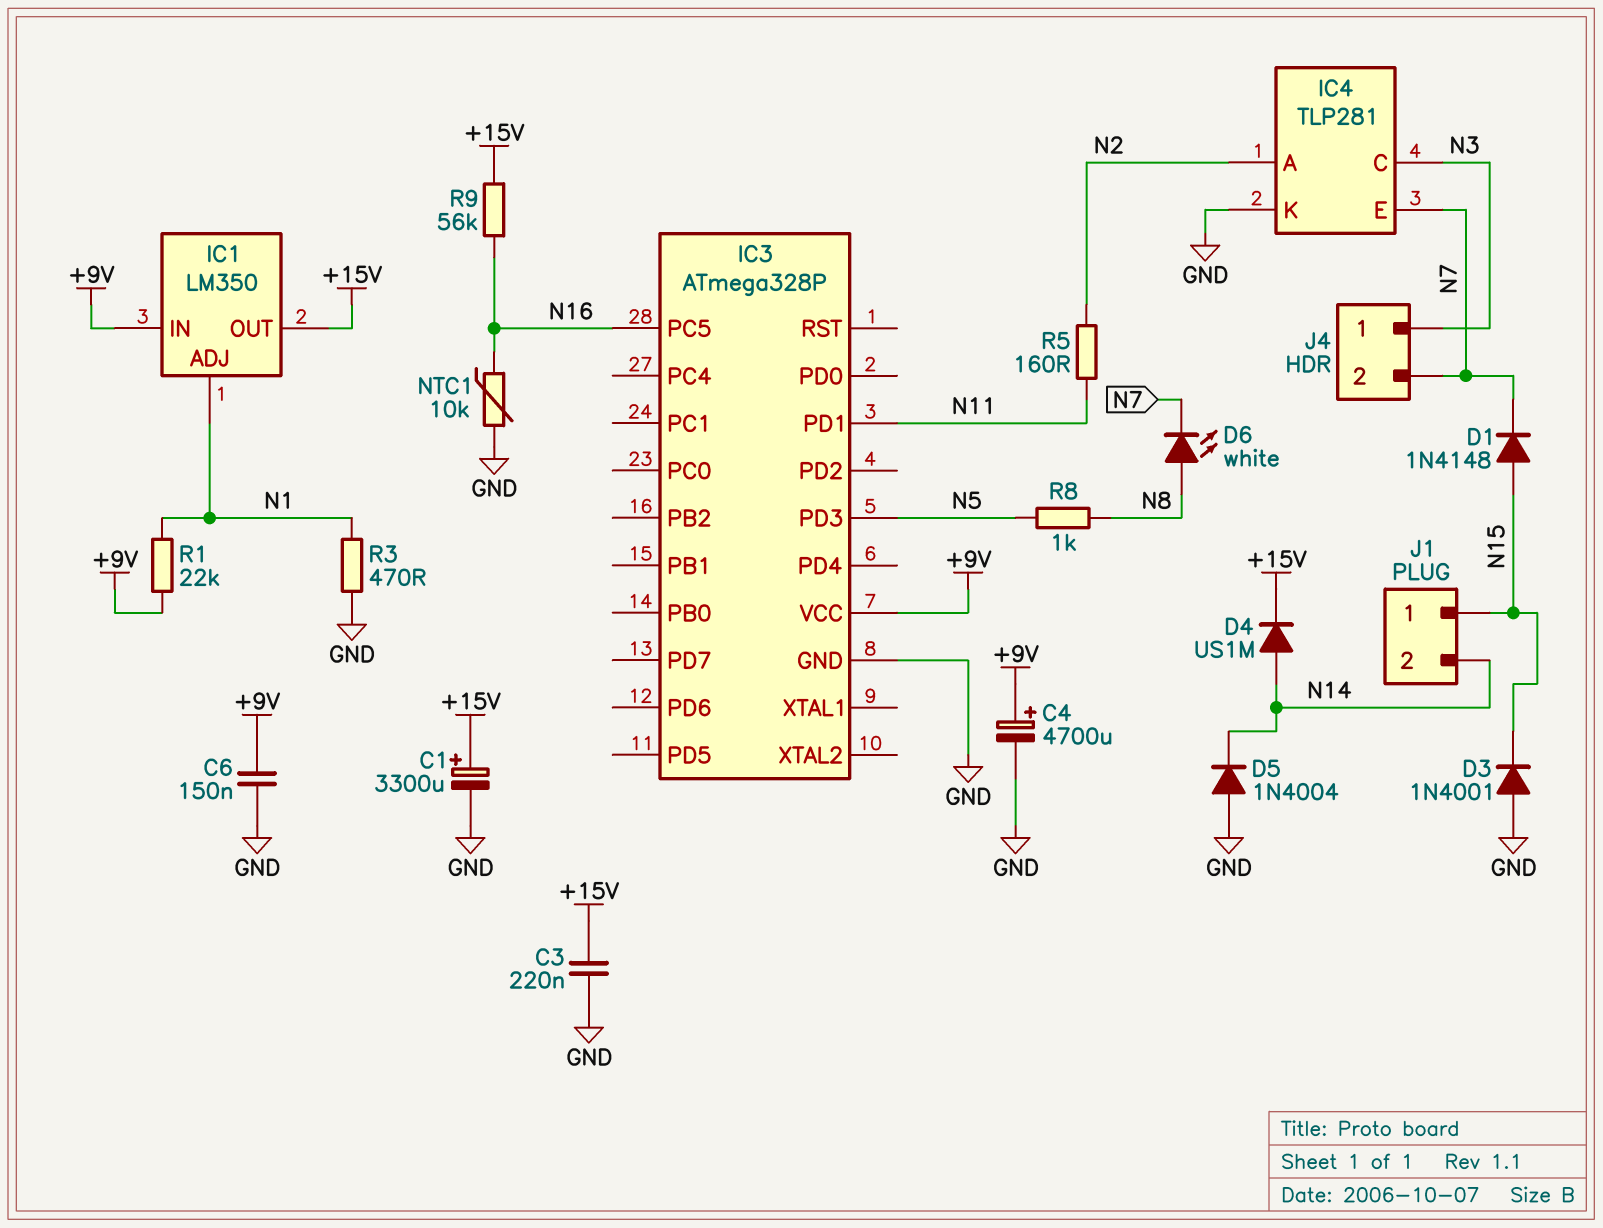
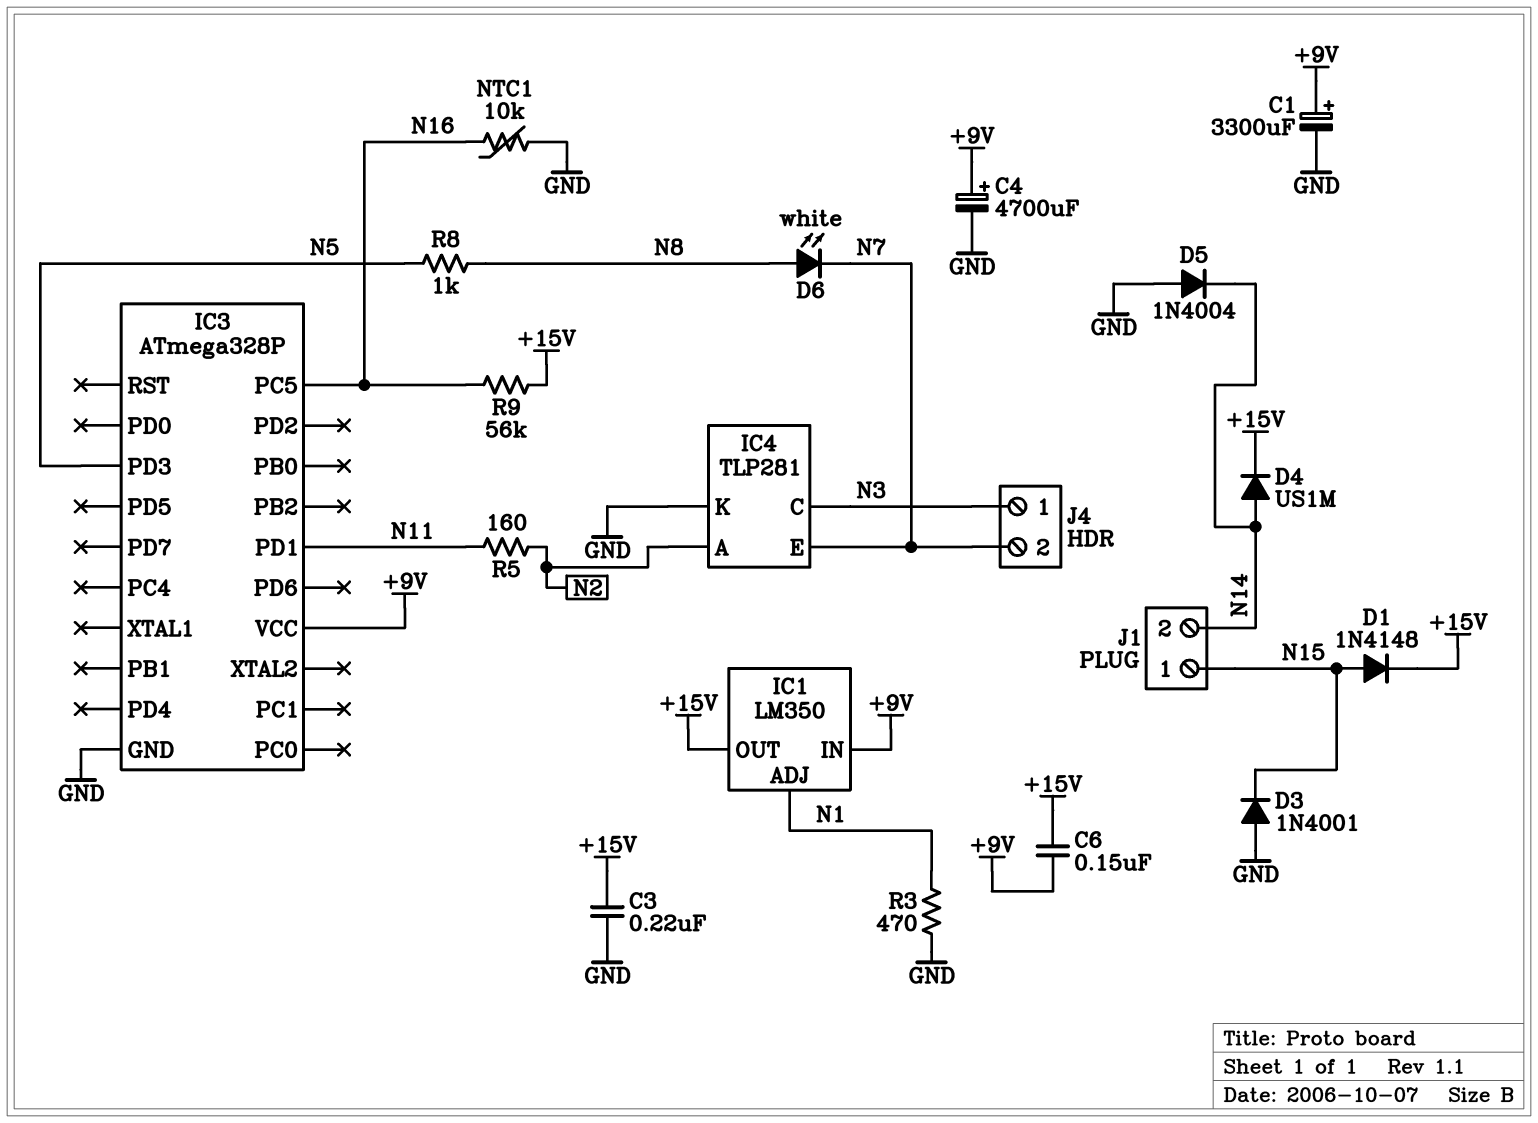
C1: 3300uF (plus +15V, minus GND) -> 3300uF (plus +9V, minus GND)
C6: 150nF (+9V, GND) -> 150nF (+9V, +15V)
D1: diode 1N4148 (A N15, K N7) -> diode 1N4148 (A N15, K +15V)
R1: 22k (+9V, N1) -> none

